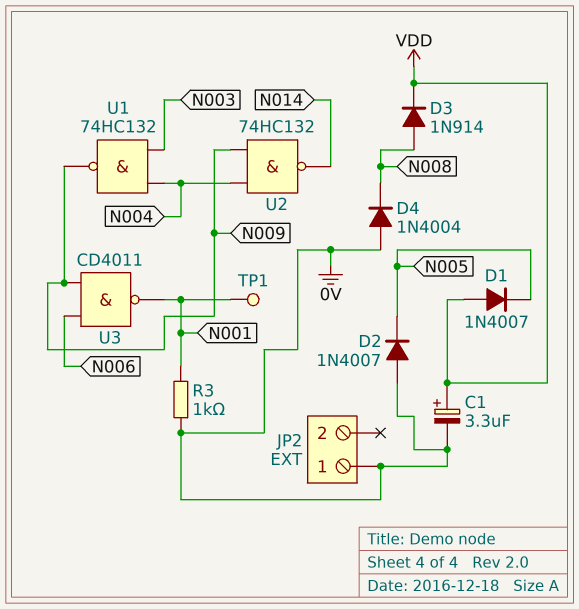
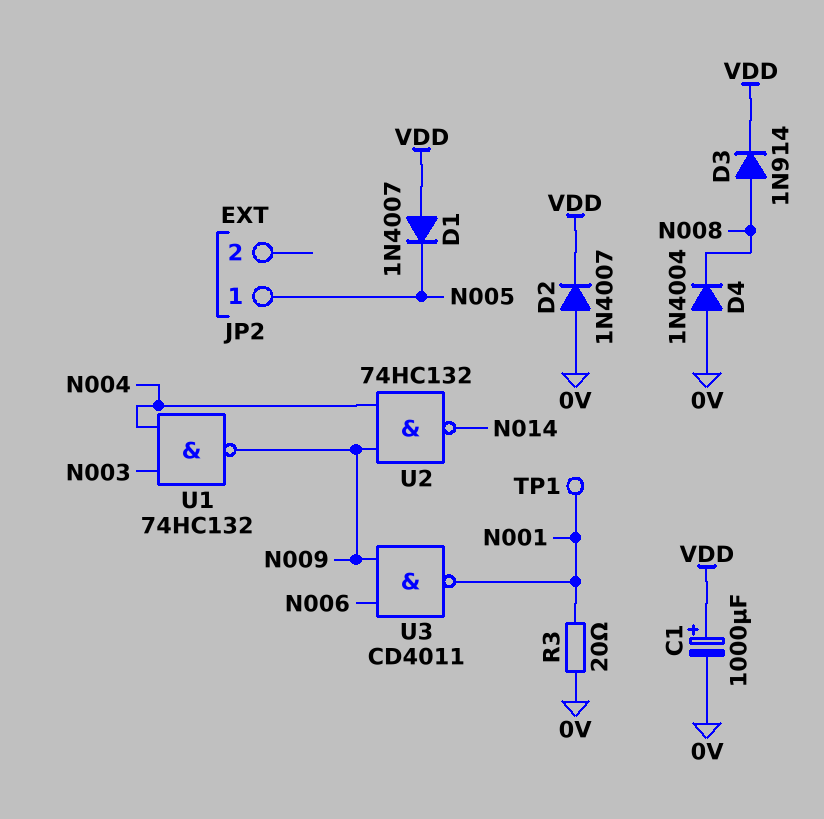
C1: 3.3uF (plus VDD, minus 0V) -> 1000uF (plus VDD, minus 0V)
D2: diode 1N4007 (A 0V, K N005) -> diode 1N4007 (A 0V, K VDD)
JP2 pin 1: 0V -> N005
R3: 1k (0V, N001) -> 20 (0V, N001)

